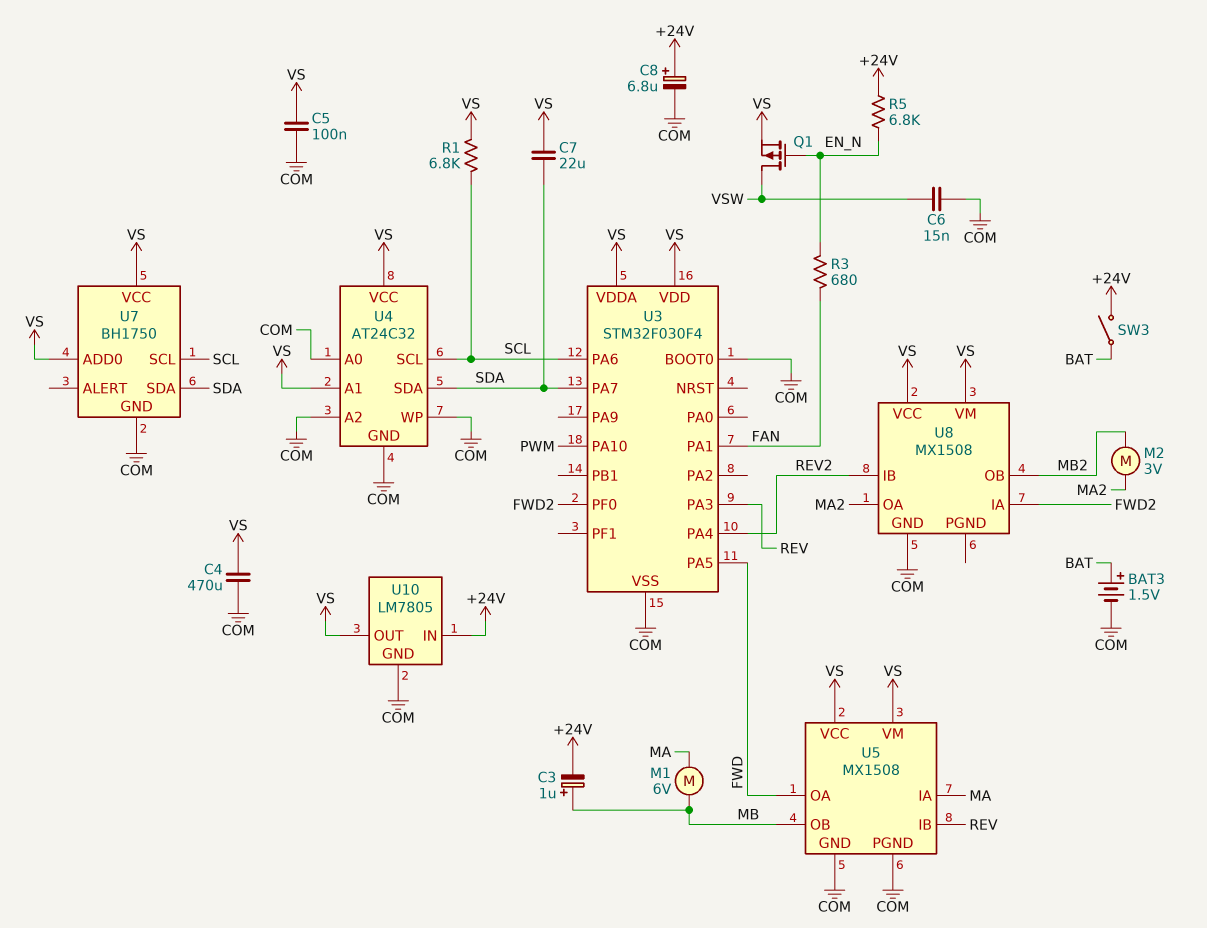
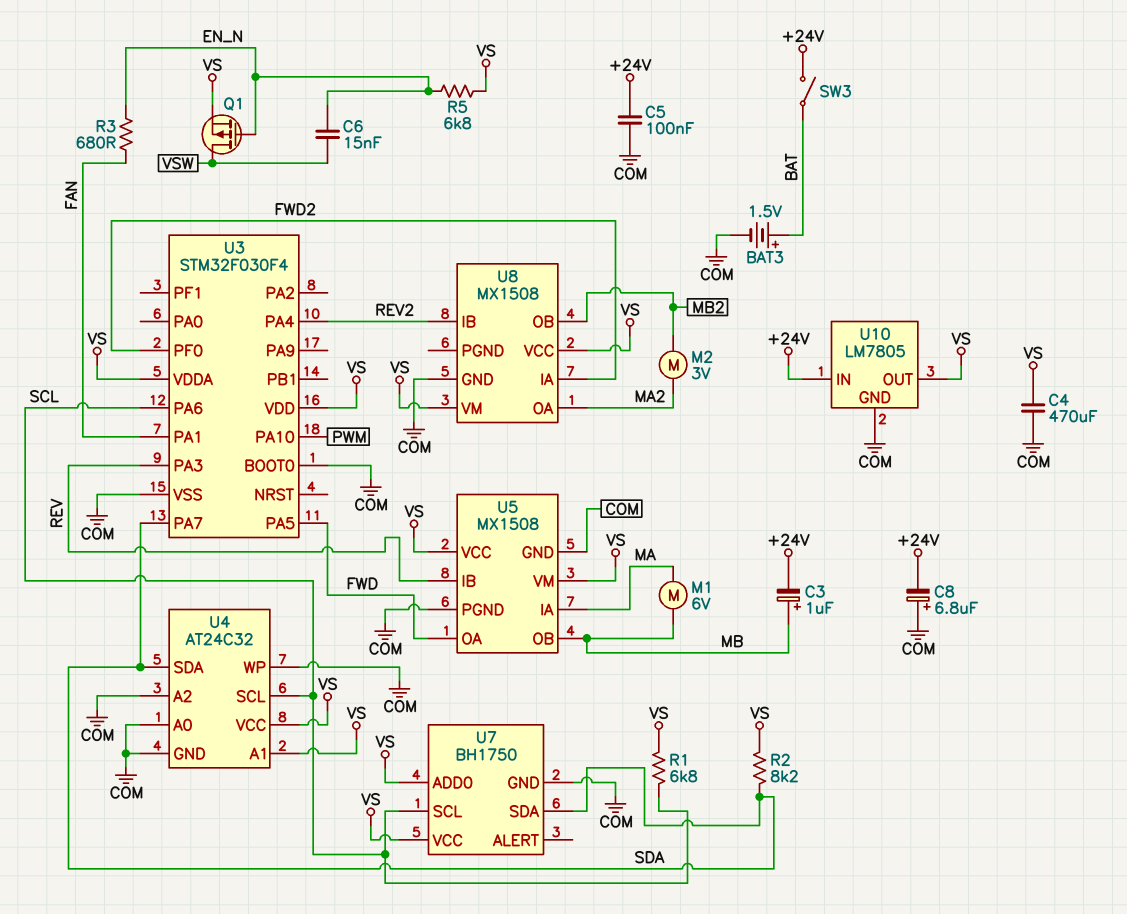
C5: 100nF (COM, VS) -> 100nF (+24V, COM)
C6: 15nF (COM, VSW) -> 15nF (EN_N, VSW)
C7: 22uF (SDA, VS) -> none
C8: 6.8uF (plus +24V, minus COM) -> 6.8uF (plus COM, minus +24V)
R2: none -> 8.2k (SDA, VS)
R5: 6.8k (+24V, EN_N) -> 6.8k (EN_N, VS)

